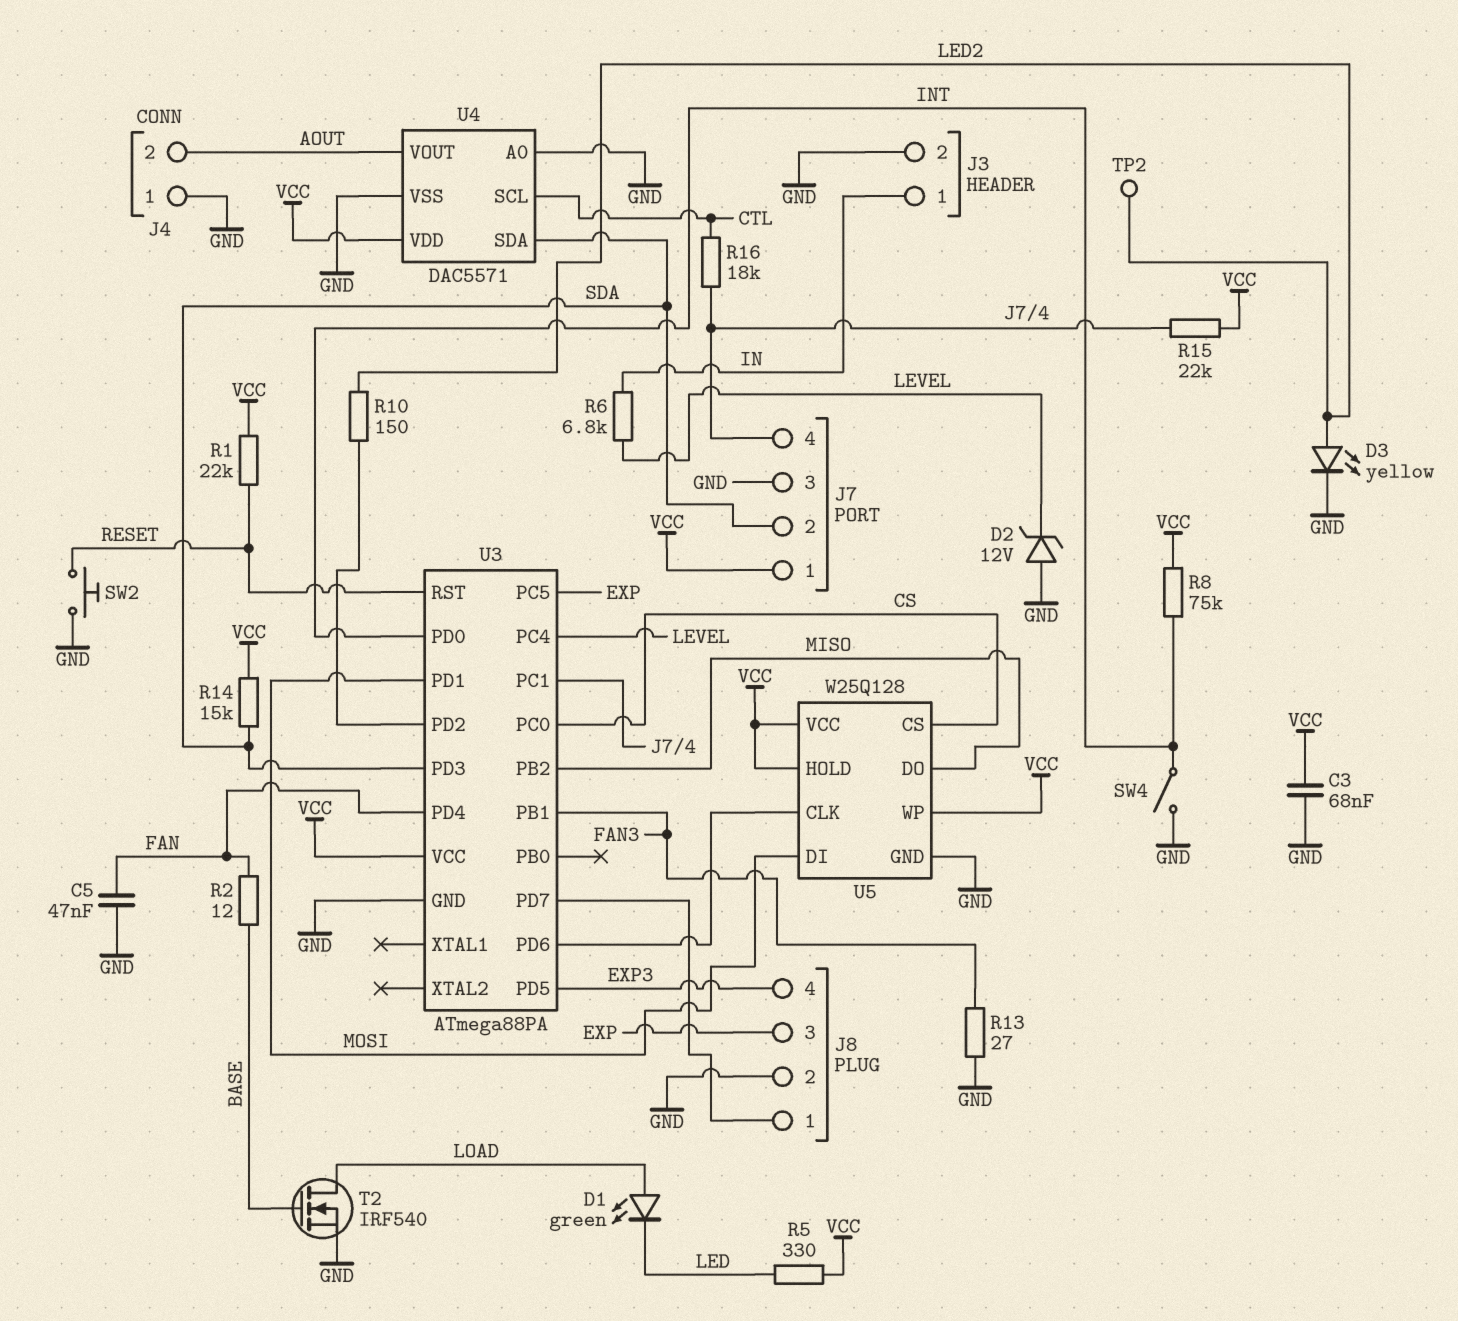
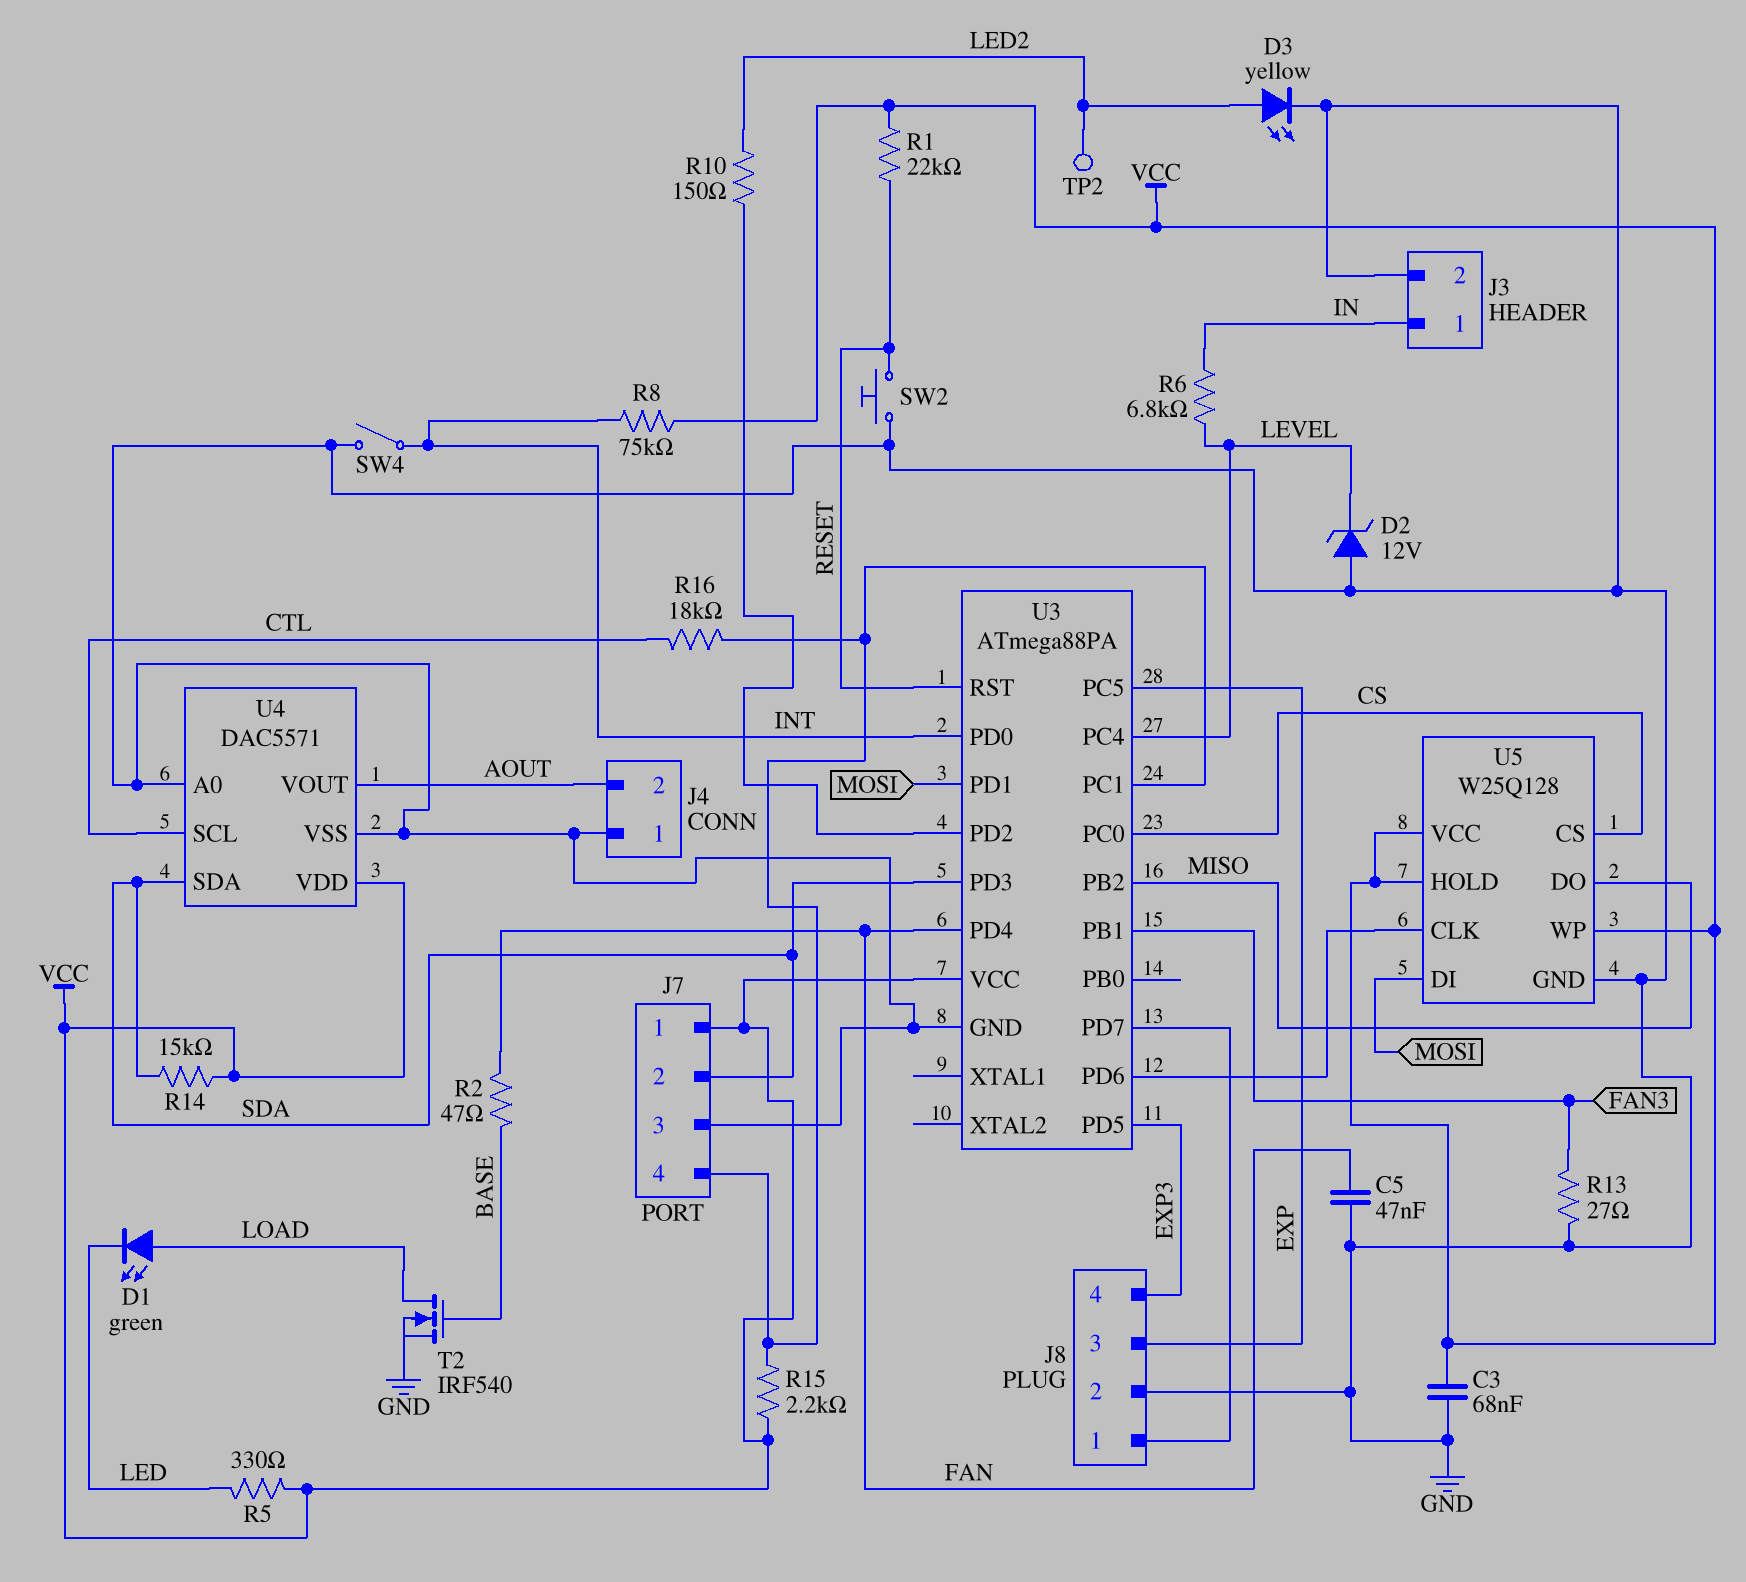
R2: 12 (BASE, FAN) -> 47 (BASE, FAN)
R15: 22k (J7/4, VCC) -> 2.2k (J7/4, VCC)

